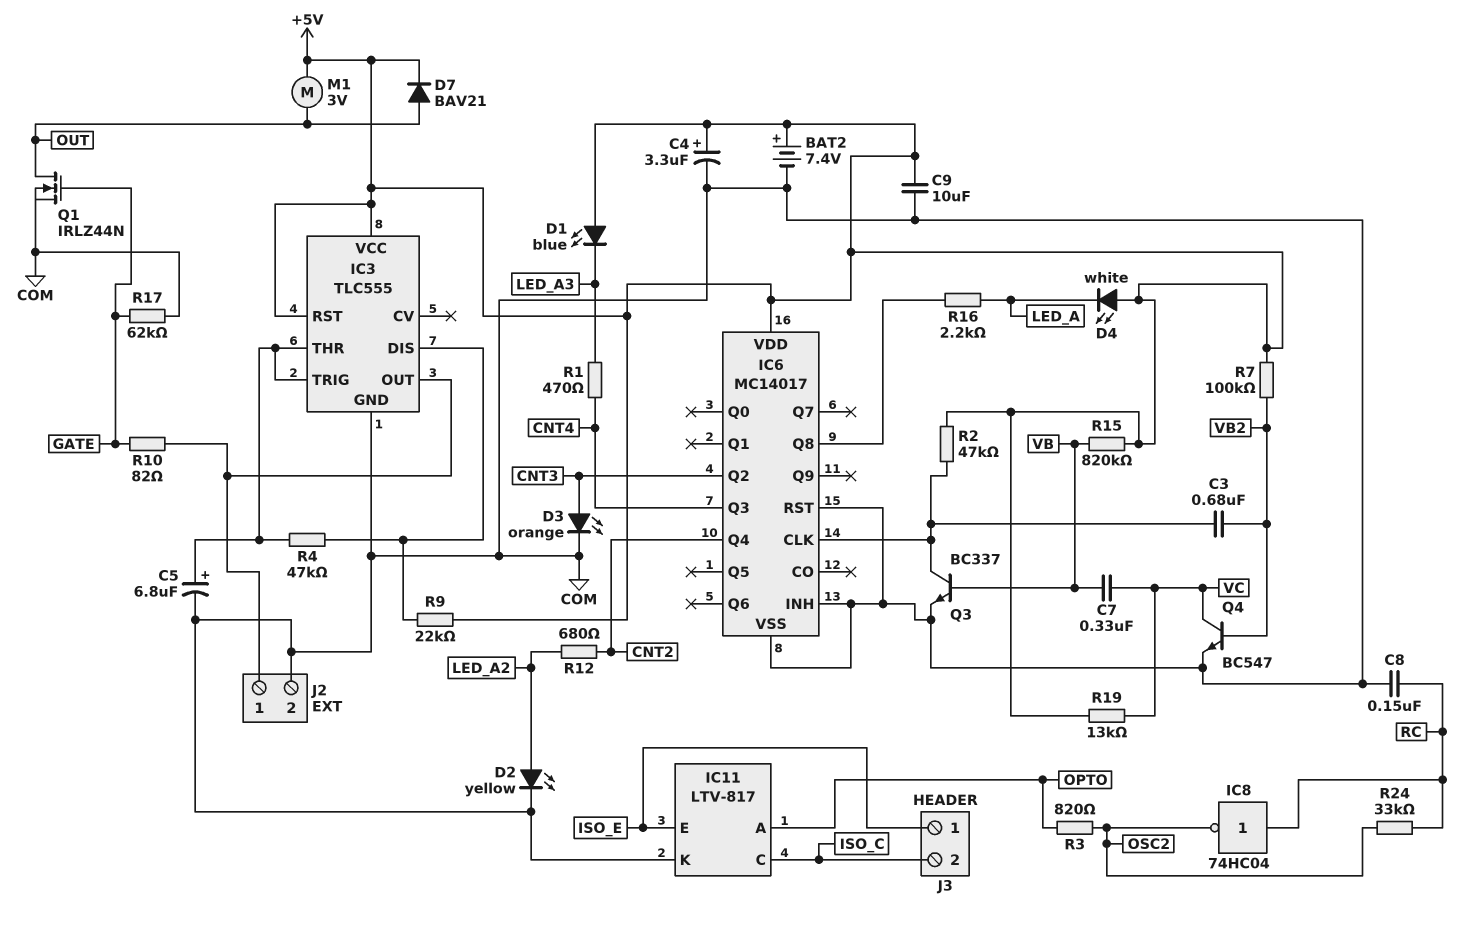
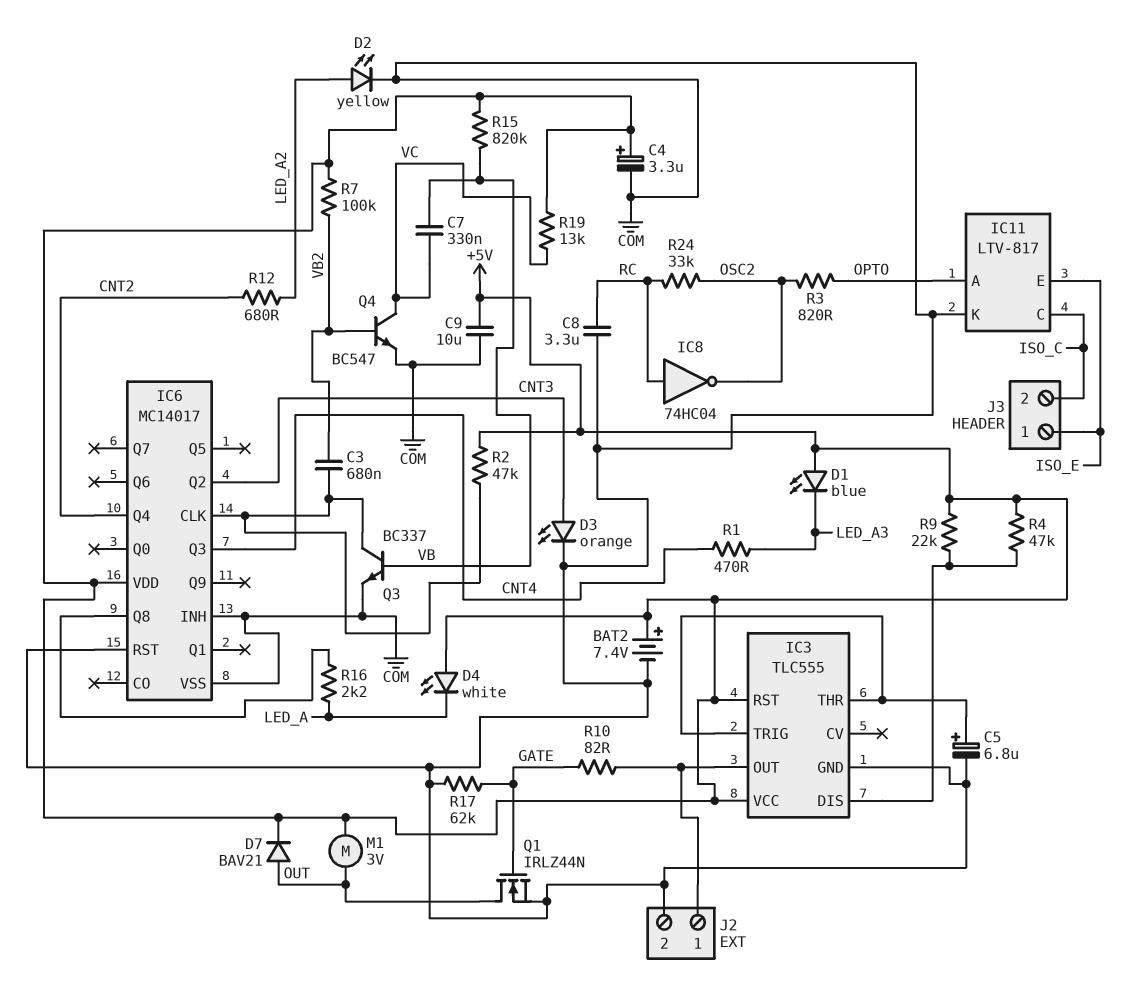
C8: 150nF (COM, RC) -> 3.3uF (COM, RC)
R4: 47k (IC3/DIS, IC3/THR) -> 47k (+5V, IC3/DIS)

